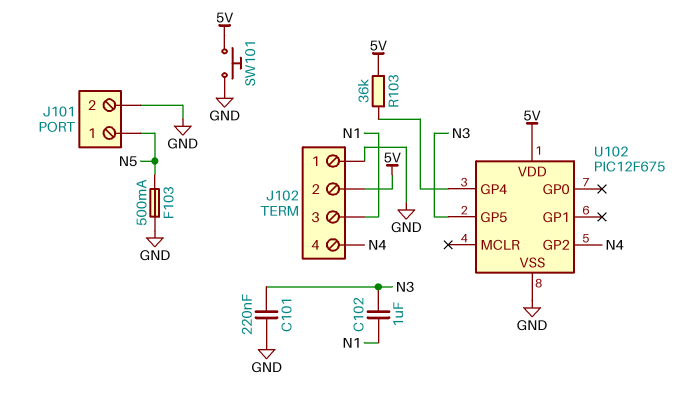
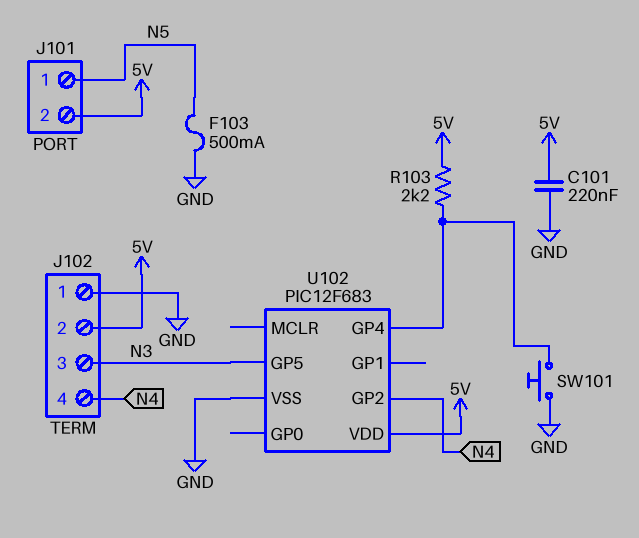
C101: 220nF (GND, N3) -> 220nF (5V, GND)
C102: 1uF (N1, N3) -> none
J101 pin 2: GND -> 5V
J102 pin 3: N1 -> N3
R103: 36k (5V, U102/GP4) -> 2.2k (5V, U102/GP4)
SW101: button (5V, GND) -> button (GND, U102/GP4)
U102: PIC12F675 -> PIC12F683

